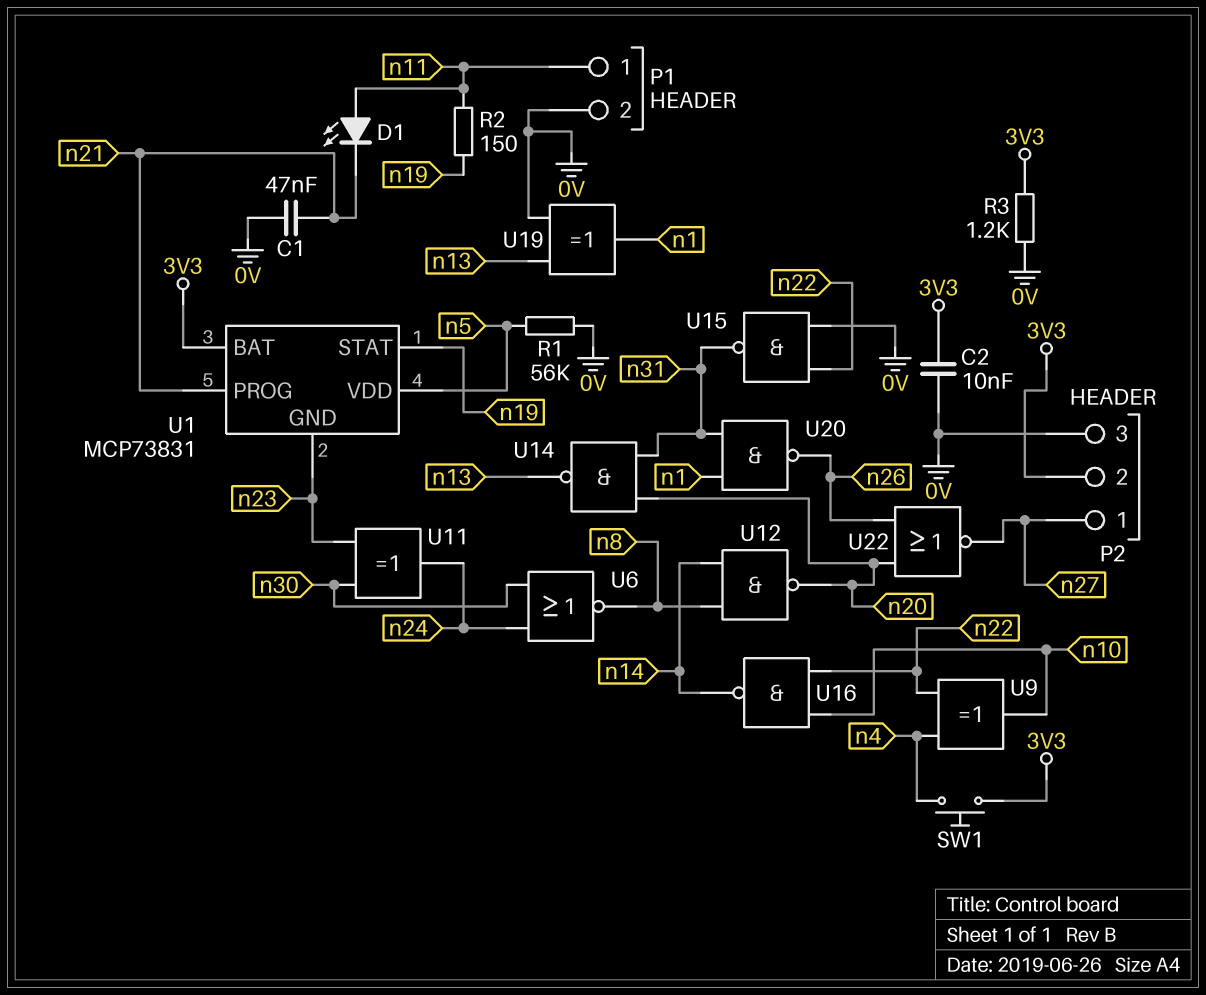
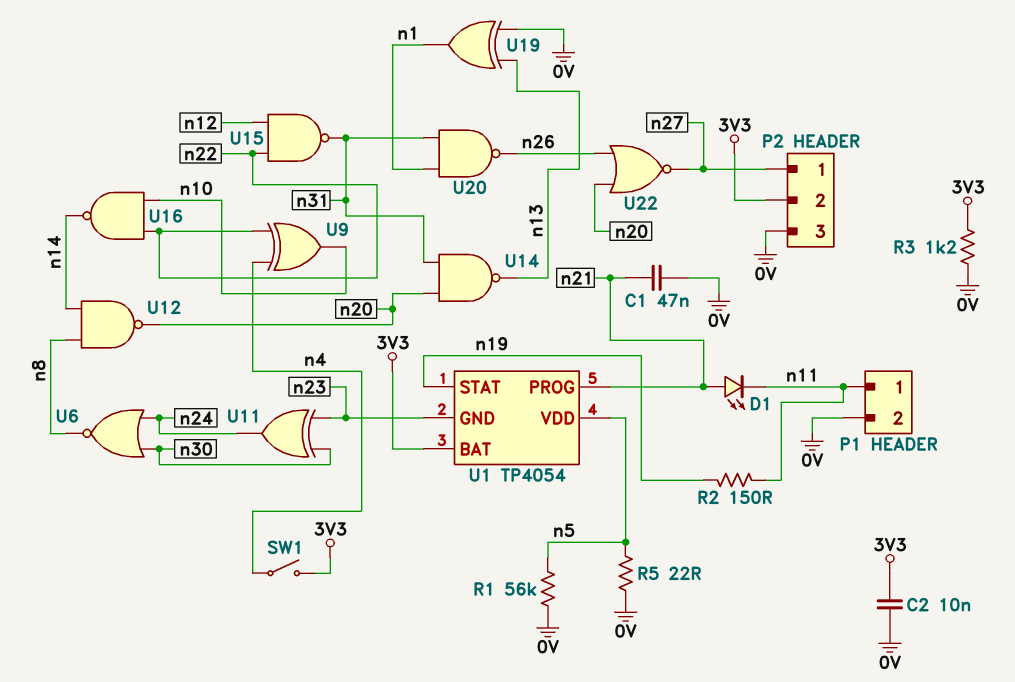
D1: LED (A n11, K n21) -> LED (A n21, K n11)
R5: none -> 22 (0V, n5)
SW1: button (3V3, n4) -> switch (3V3, n4)
U1: MCP73831 -> TP4054
U15: NAND (in 0V, in n22, out n31) -> NAND (in n12, in n22, out n31)

